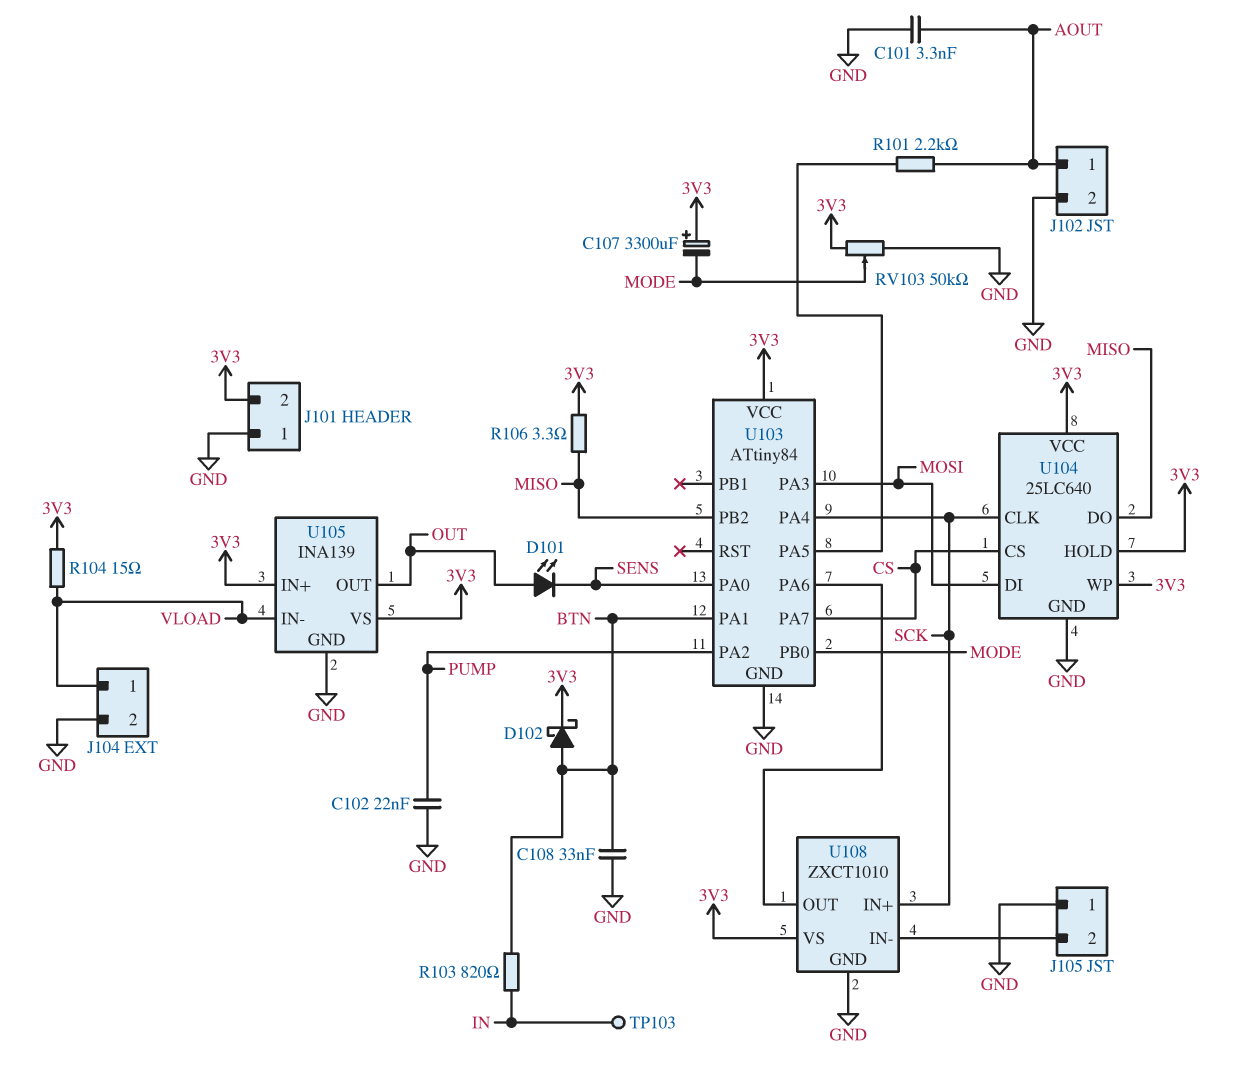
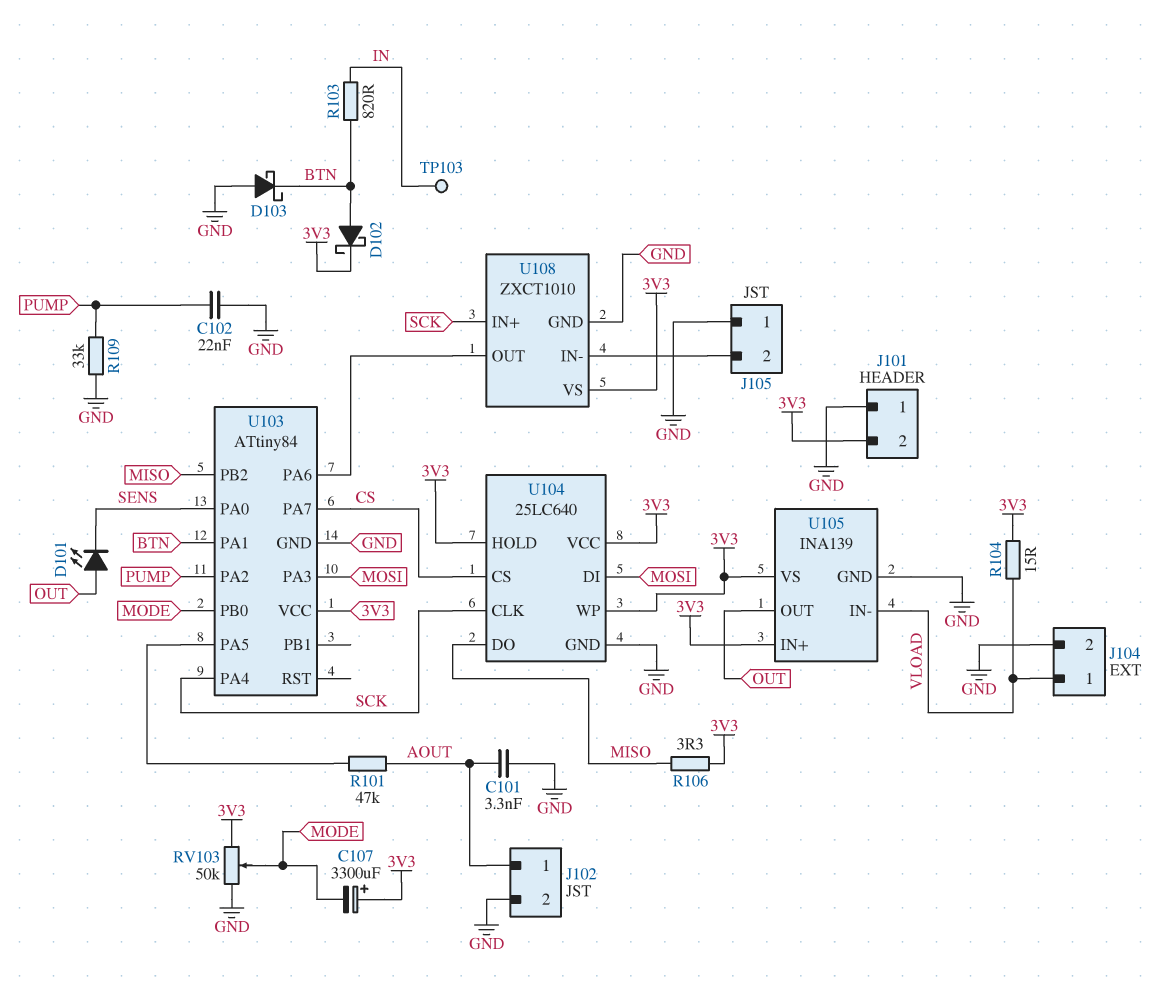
C108: 33nF (BTN, GND) -> none
D103: none -> schottky (A GND, K BTN)
R101: 2.2k (AOUT, U103/PA5) -> 47k (AOUT, U103/PA5)
R109: none -> 33k (GND, PUMP)

